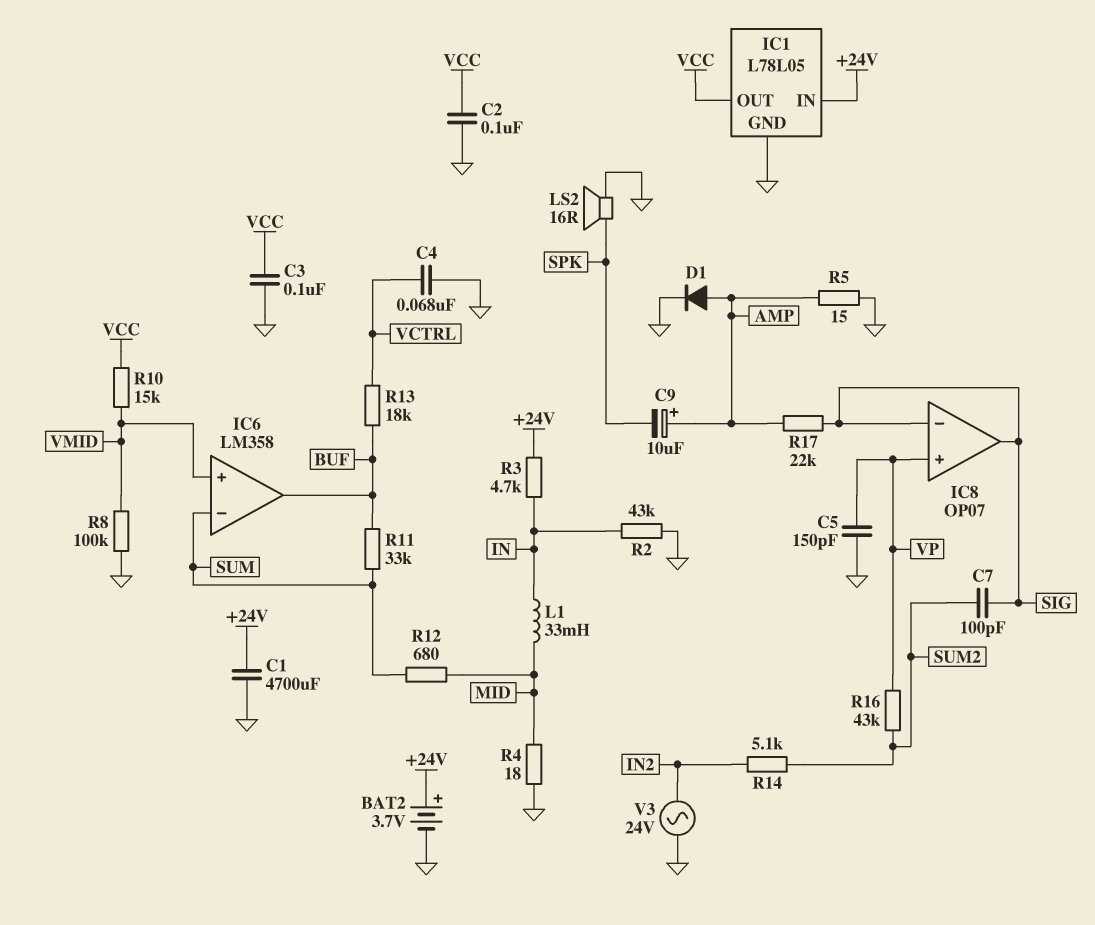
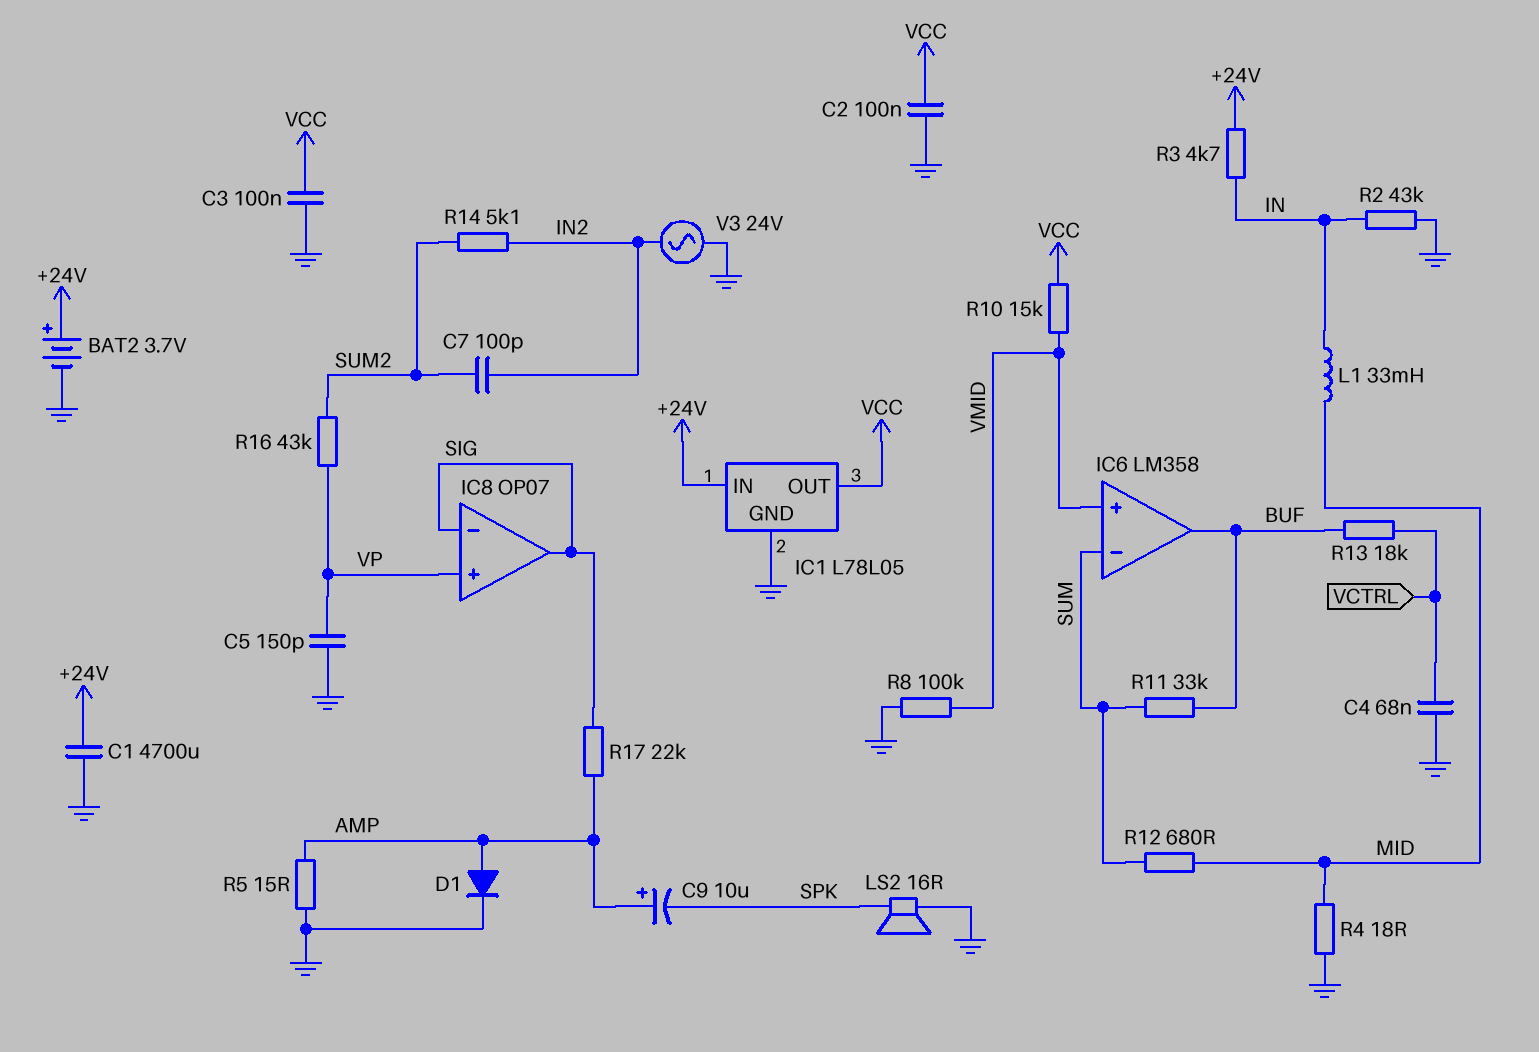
C7: 100pF (SIG, SUM2) -> 100pF (IN2, SUM2)

